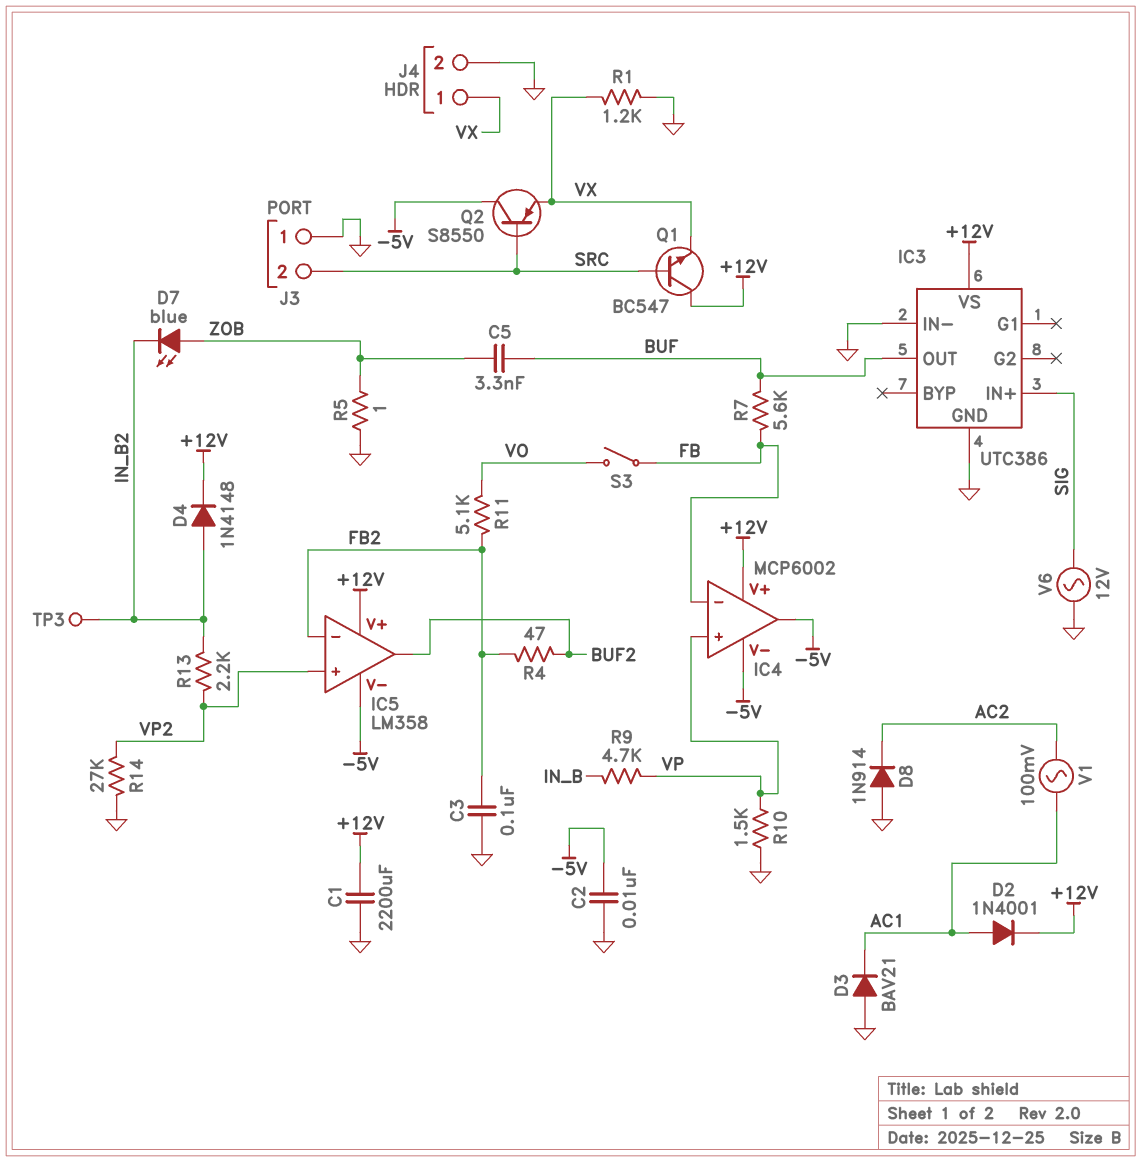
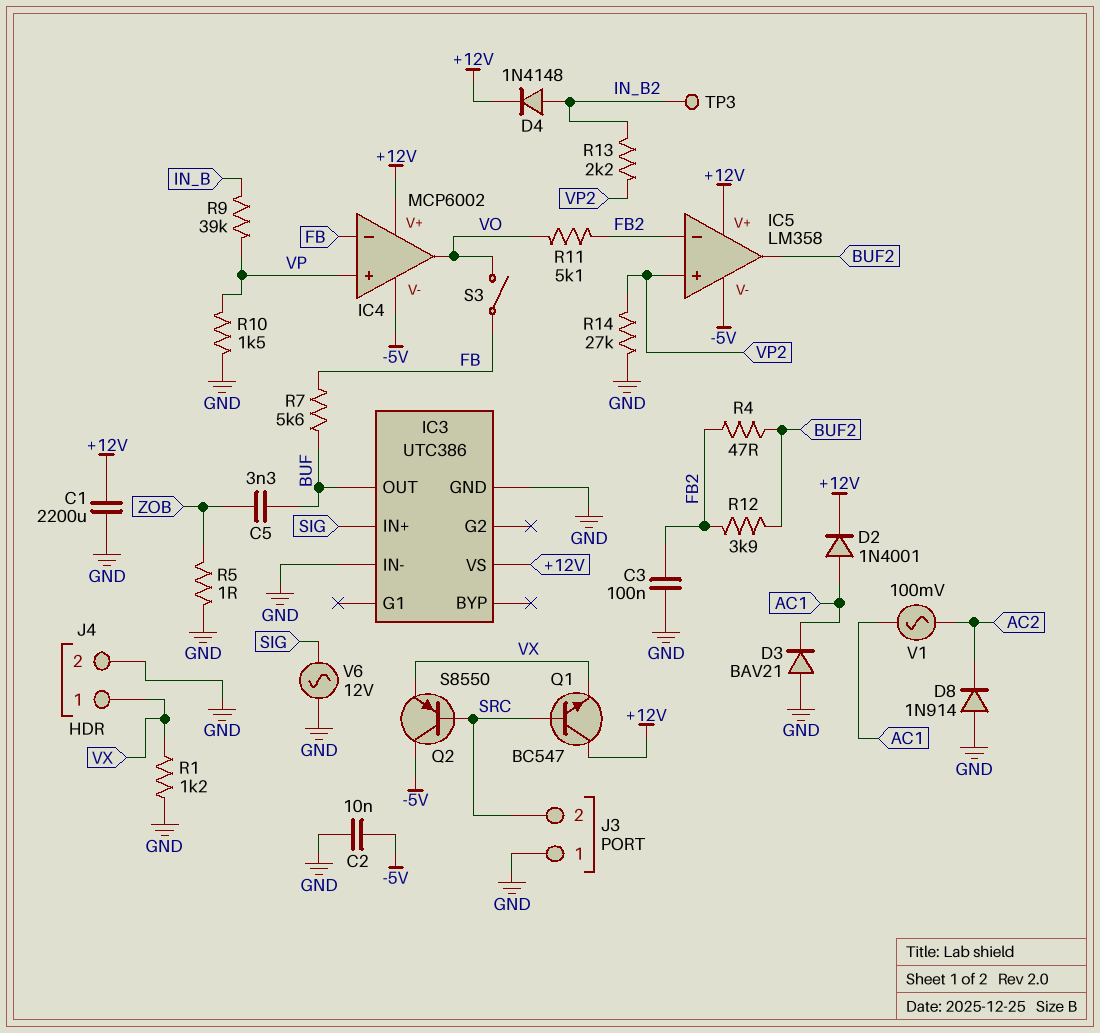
D7: LED blue (A ZOB, K IN_B2) -> none
IC4 pin out: -5V -> VO
R9: 4.7k (IN_B, VP) -> 39k (IN_B, VP)
R12: none -> 3.9k (BUF2, FB2)

